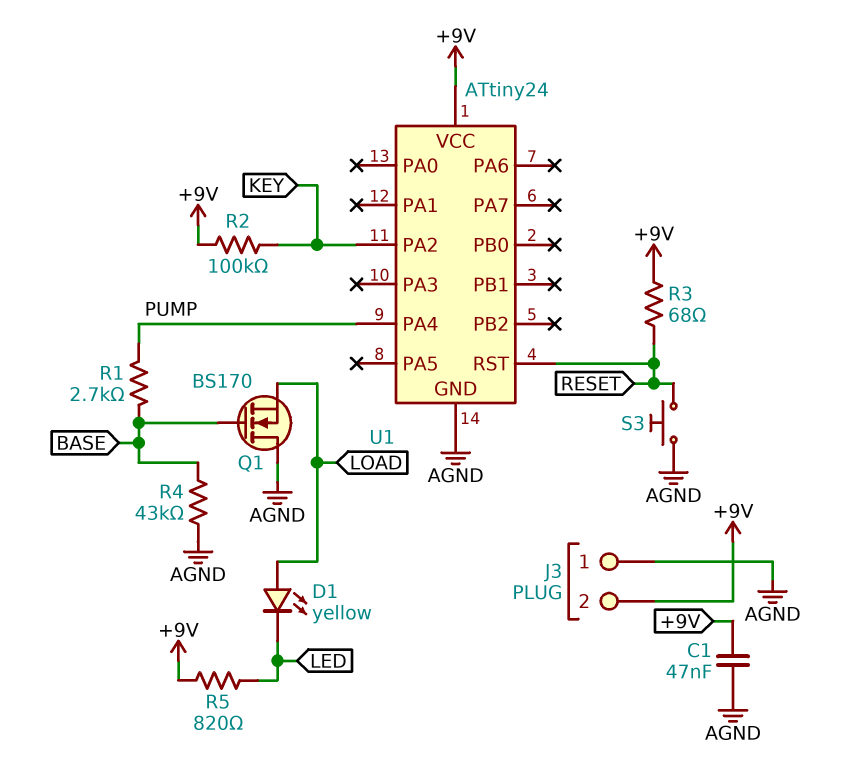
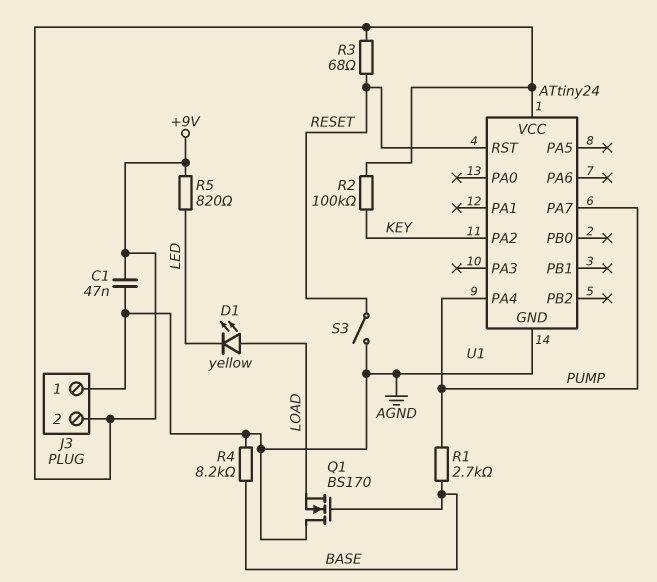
R4: 43k (AGND, BASE) -> 8.2k (AGND, BASE)
S3: button (AGND, RESET) -> switch (AGND, RESET)
U1 pin PA7: none -> PUMP

